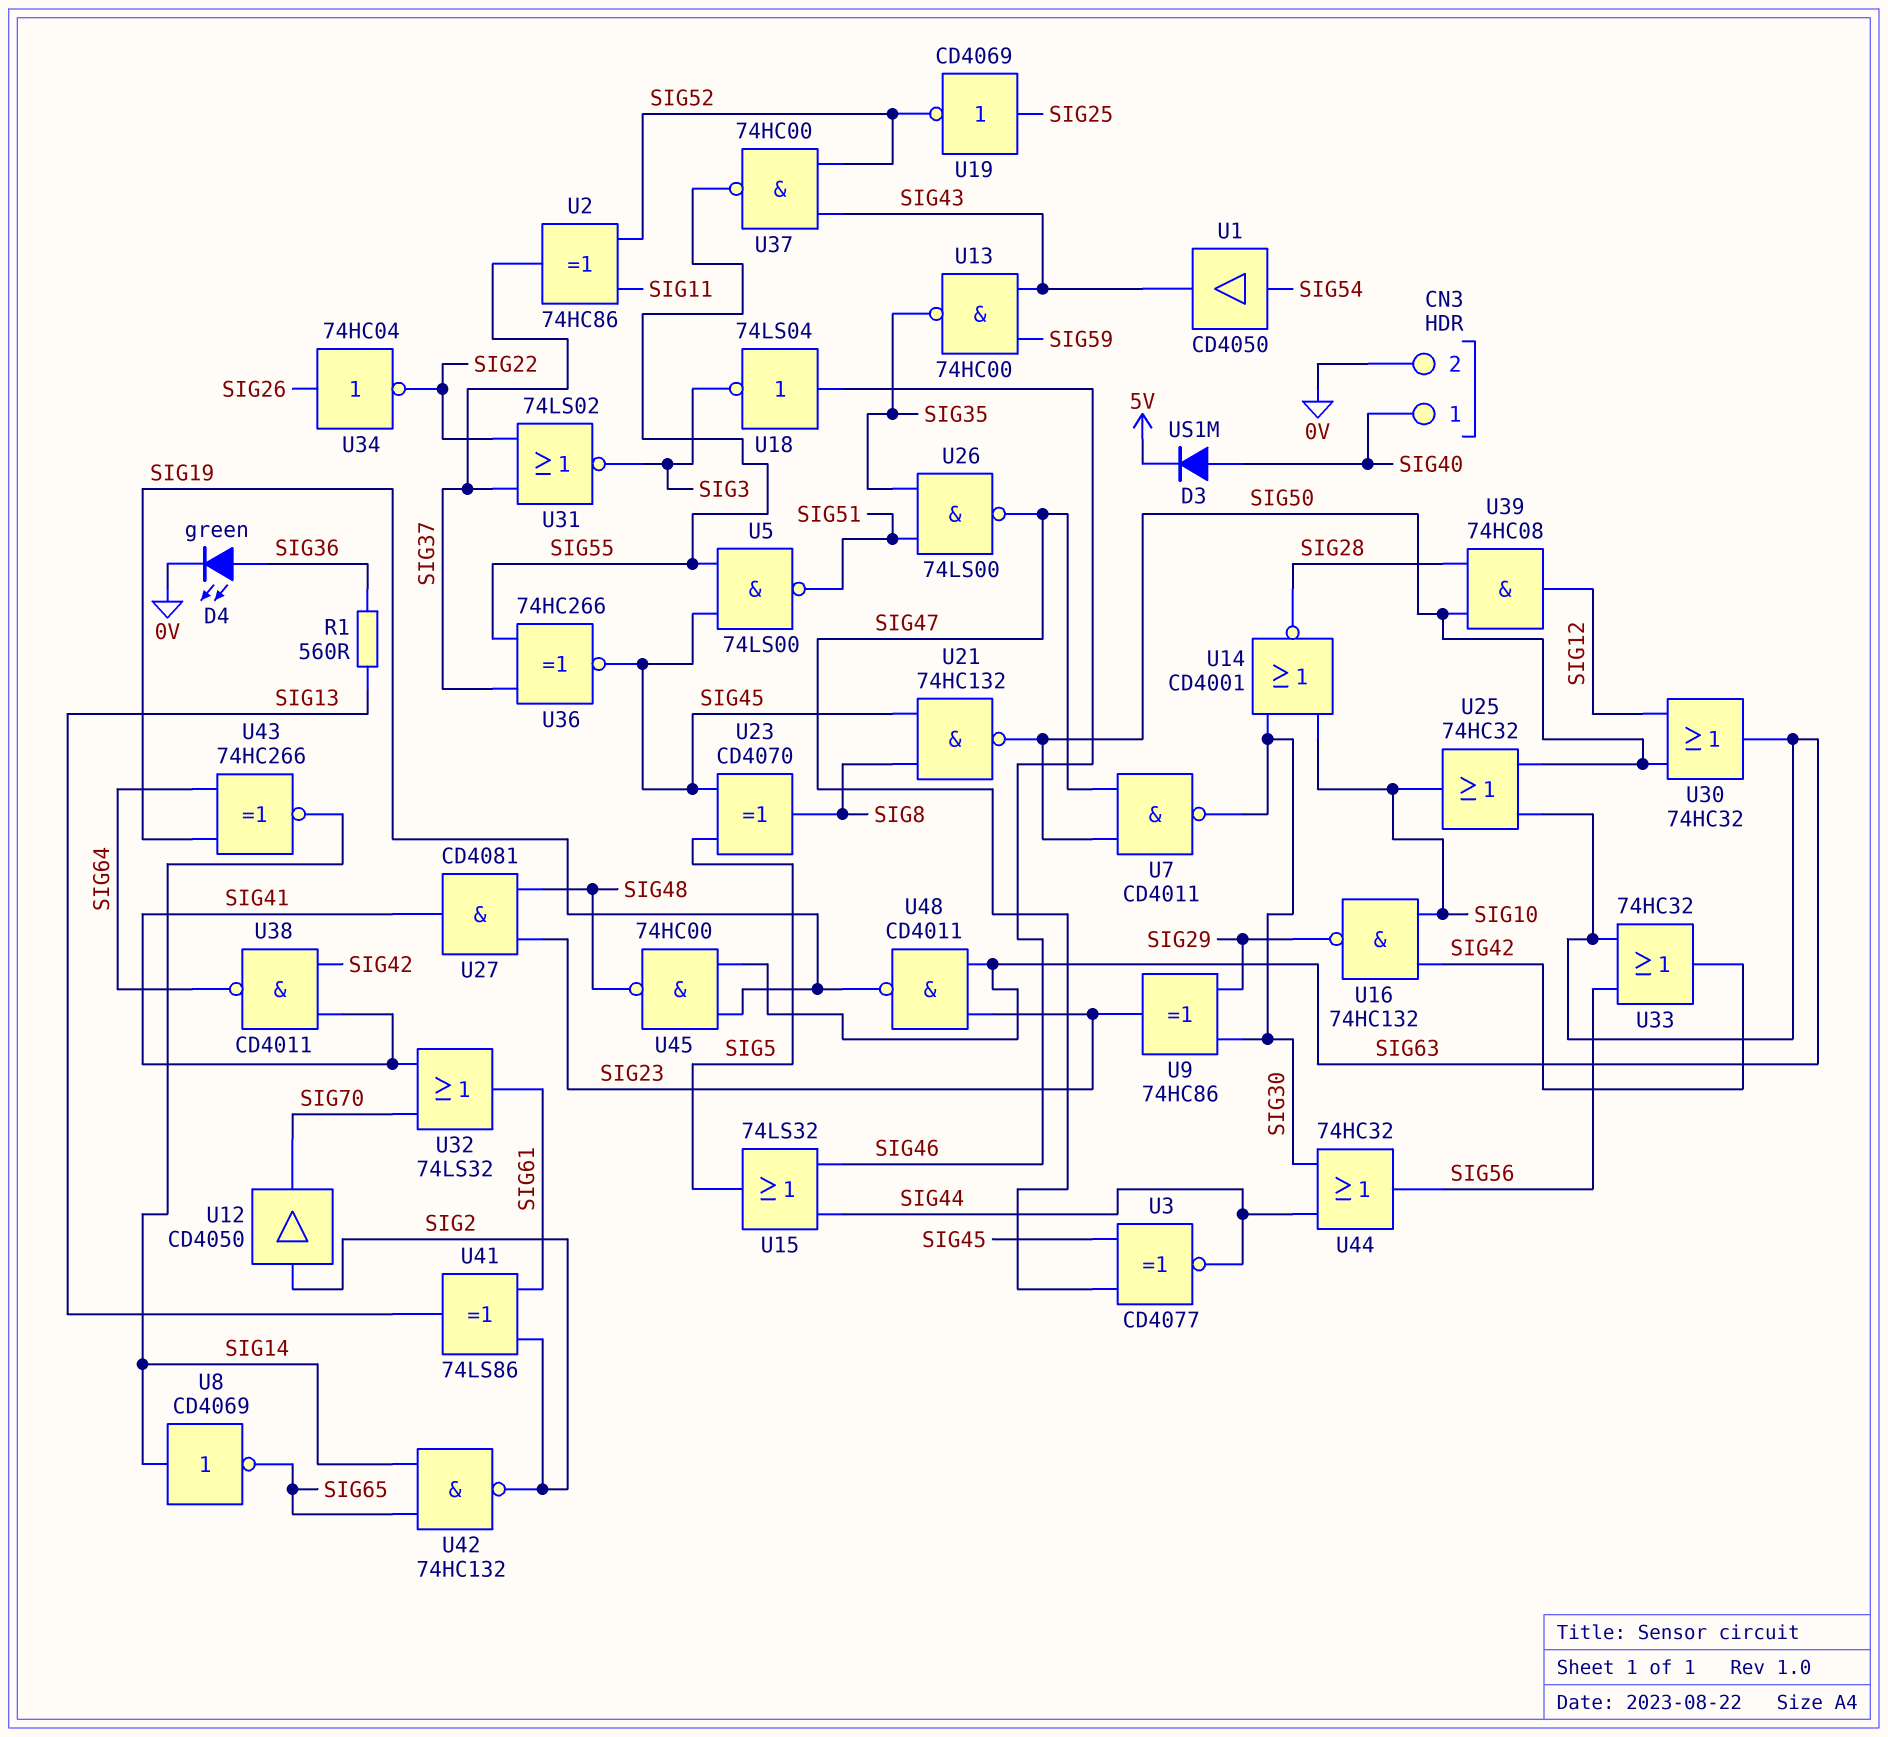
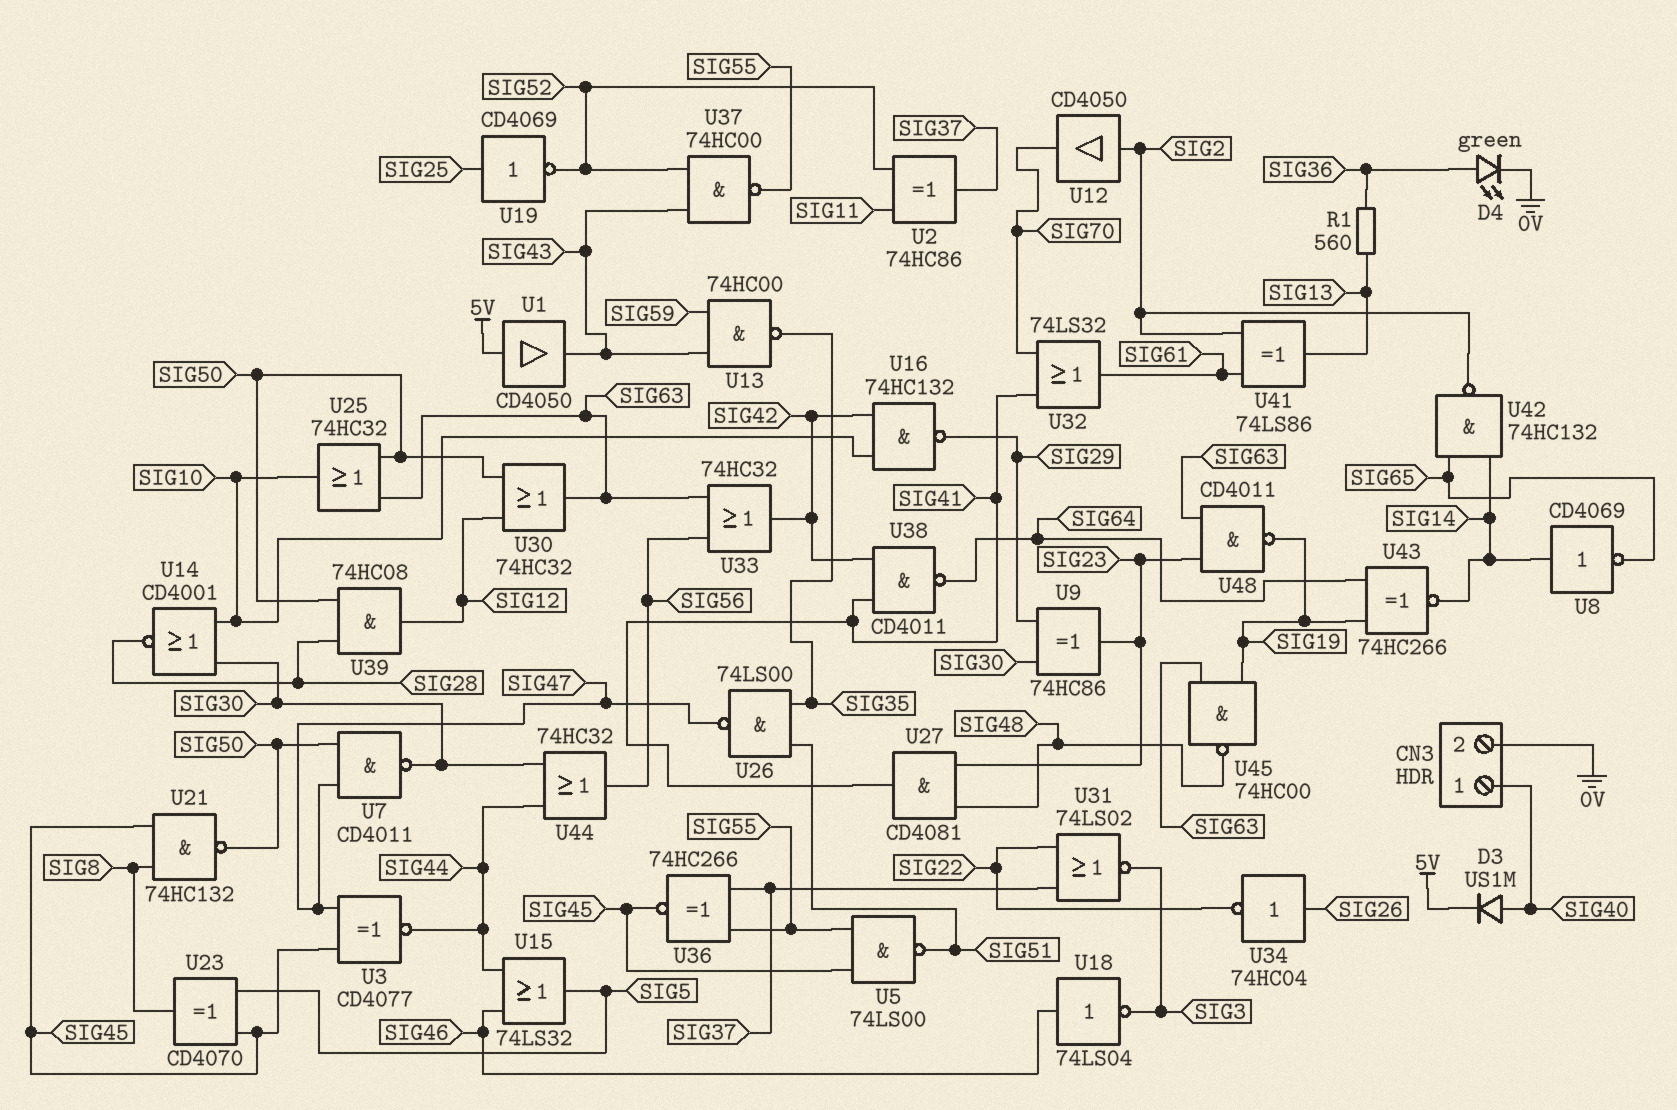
U1: buffer CD4050 (in SIG54, out SIG43) -> buffer CD4050 (in 5V, out SIG43)

